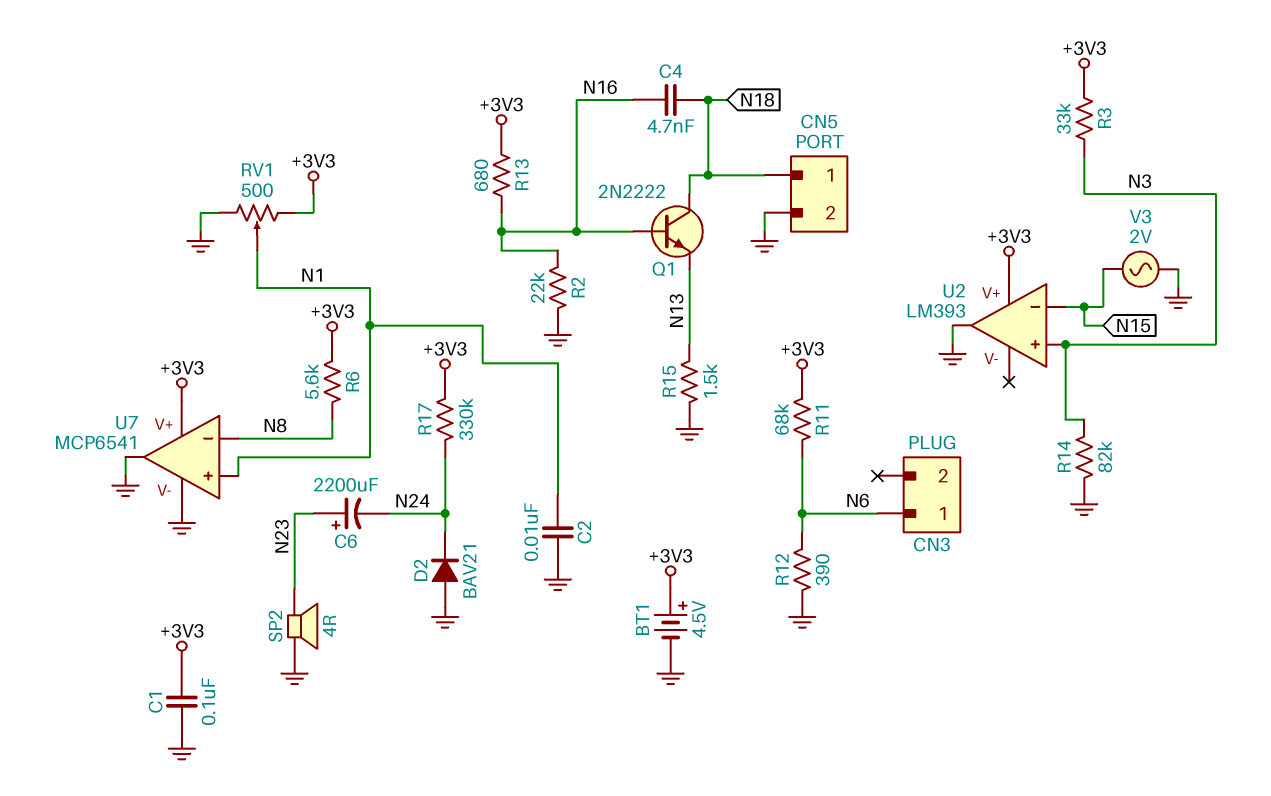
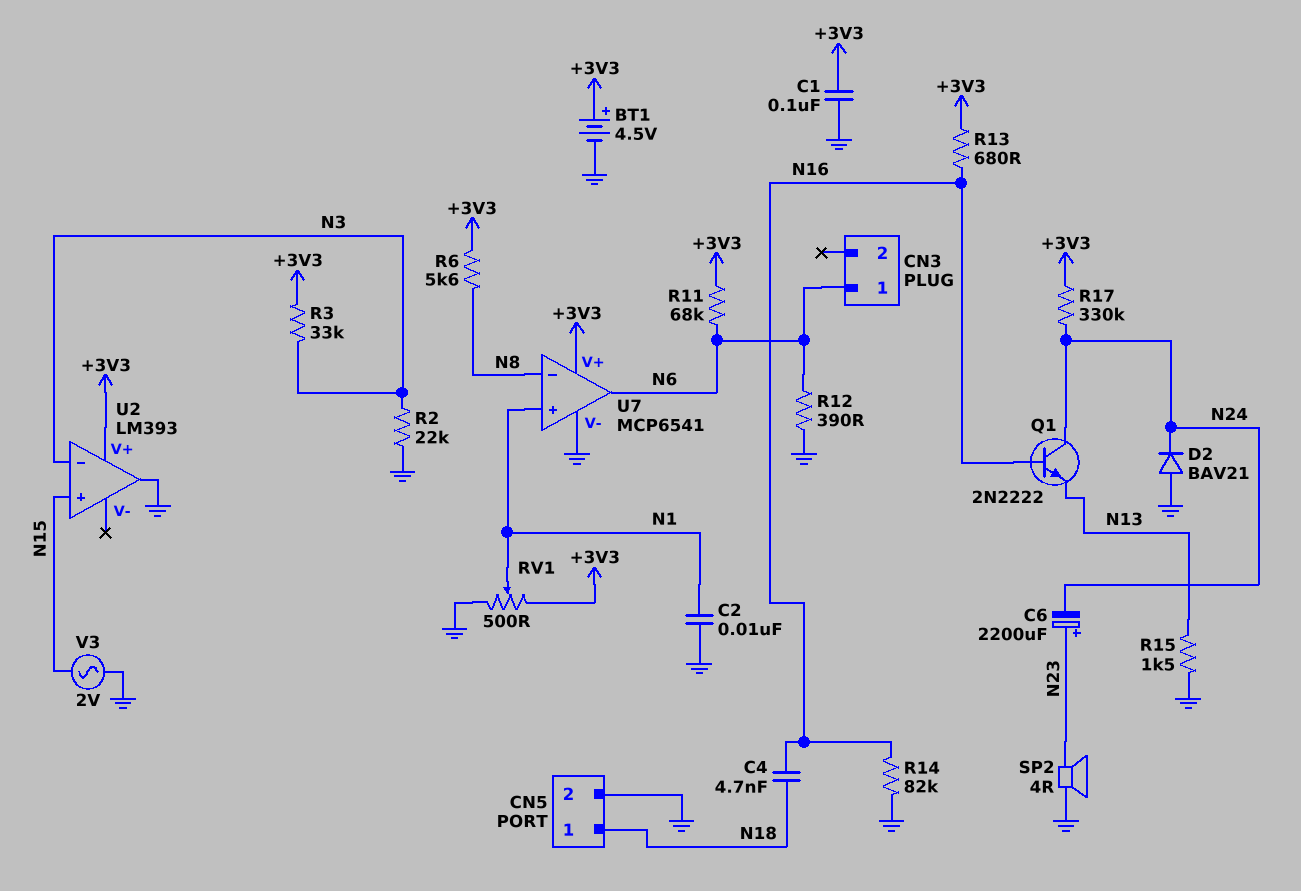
Q1: NPN 2N2222 (B N16, C N18, E N13) -> NPN 2N2222 (B N16, C N24, E N13)
R2: 22k (GND, N16) -> 22k (GND, N3)
R14: 82k (GND, N3) -> 82k (GND, N16)
U2 pin in+: N3 -> N15
U2 pin in-: N15 -> N3
U7 pin out: GND -> N6

